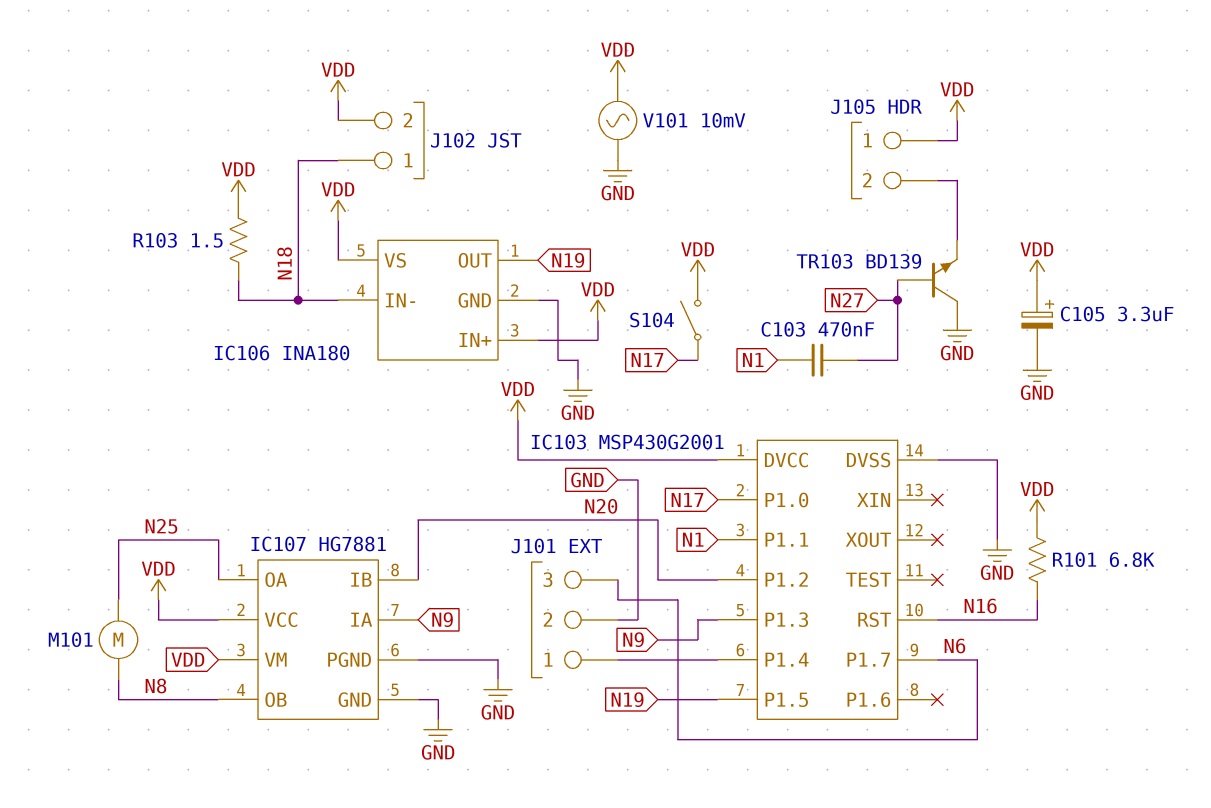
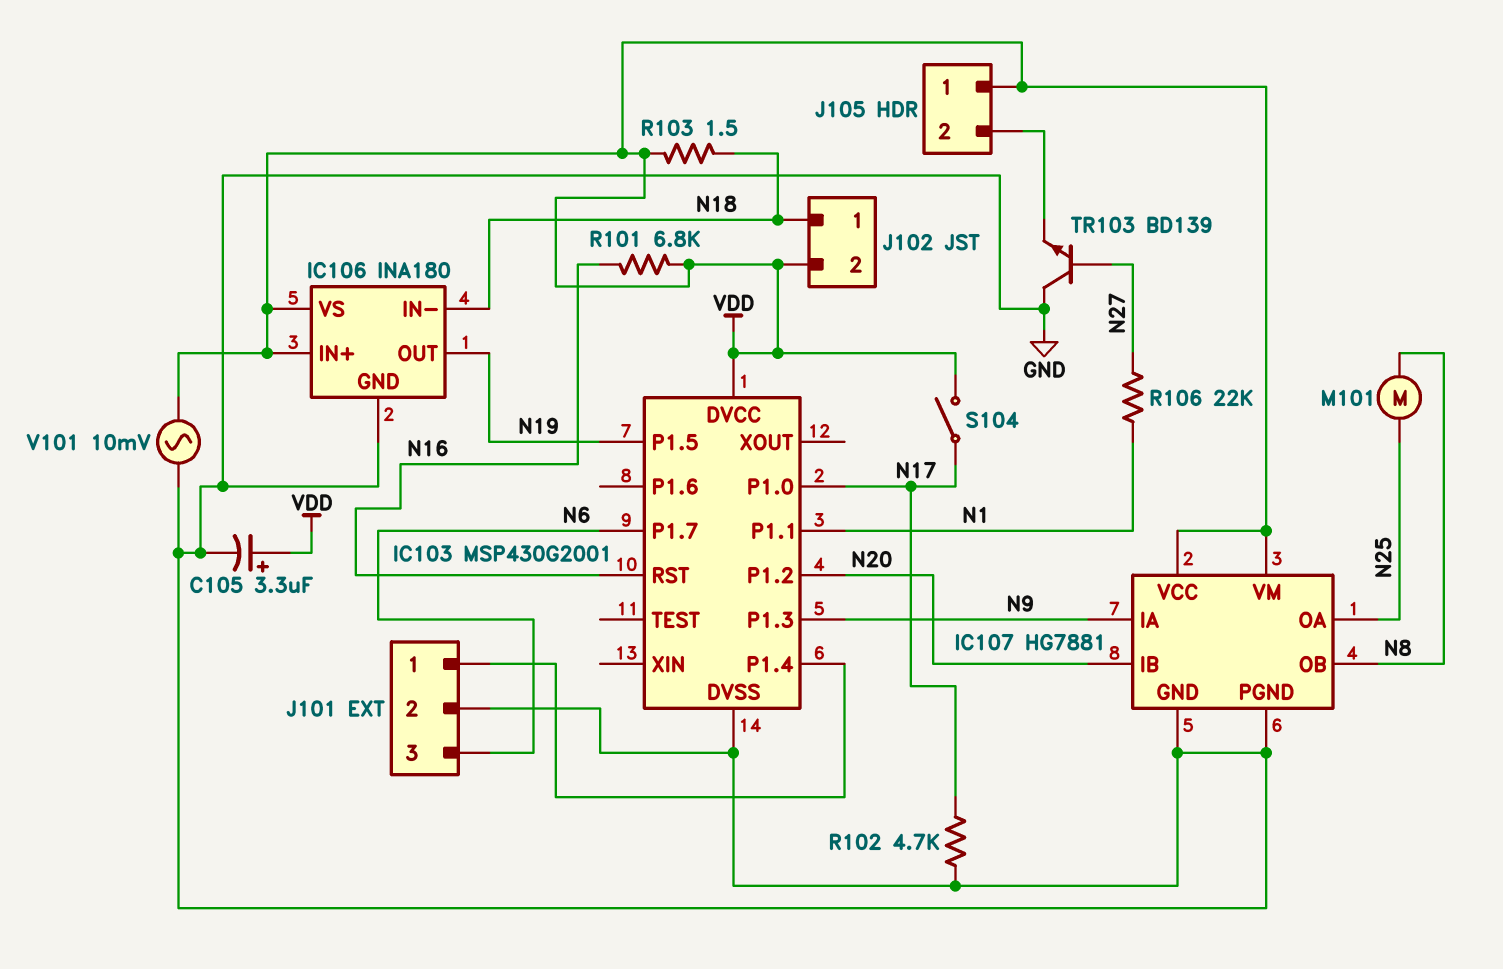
C103: 470nF (N1, N27) -> none
R102: none -> 4.7k (GND, N17)
R106: none -> 22k (N1, N27)

